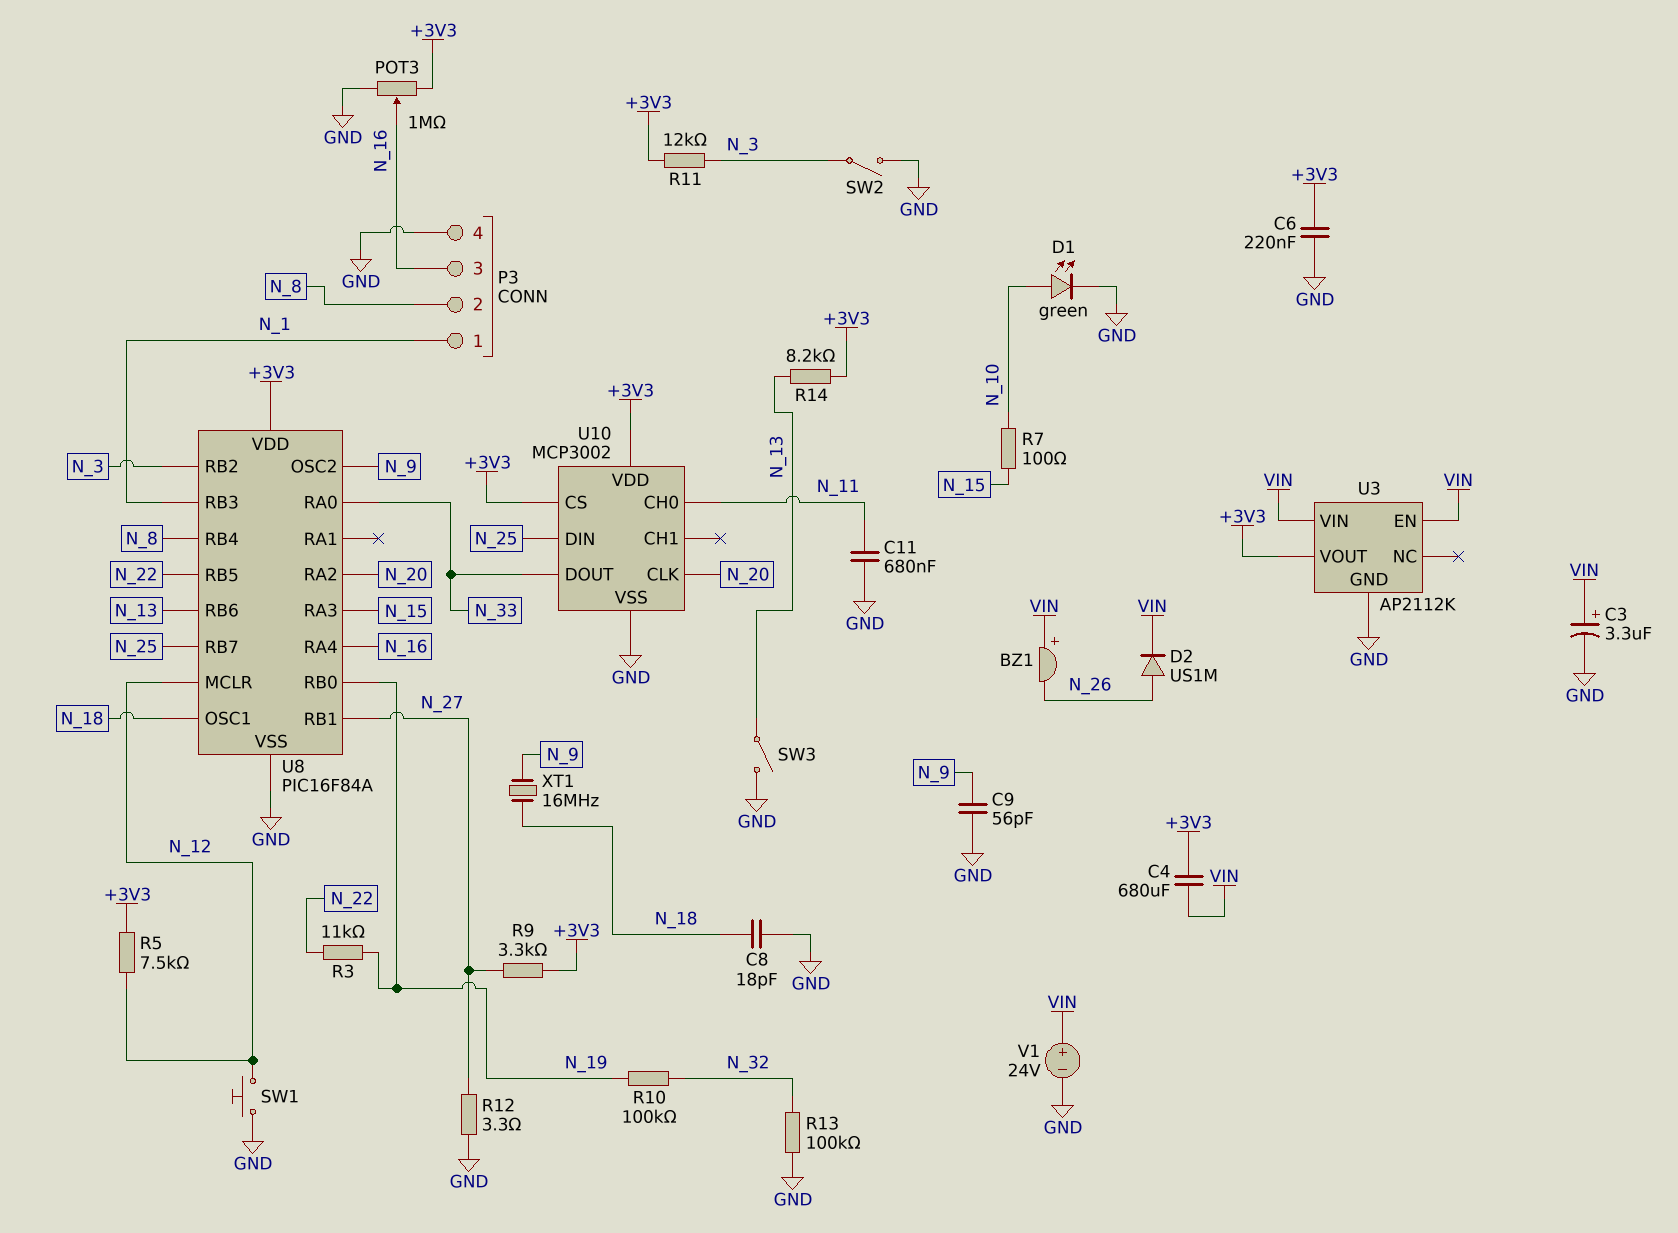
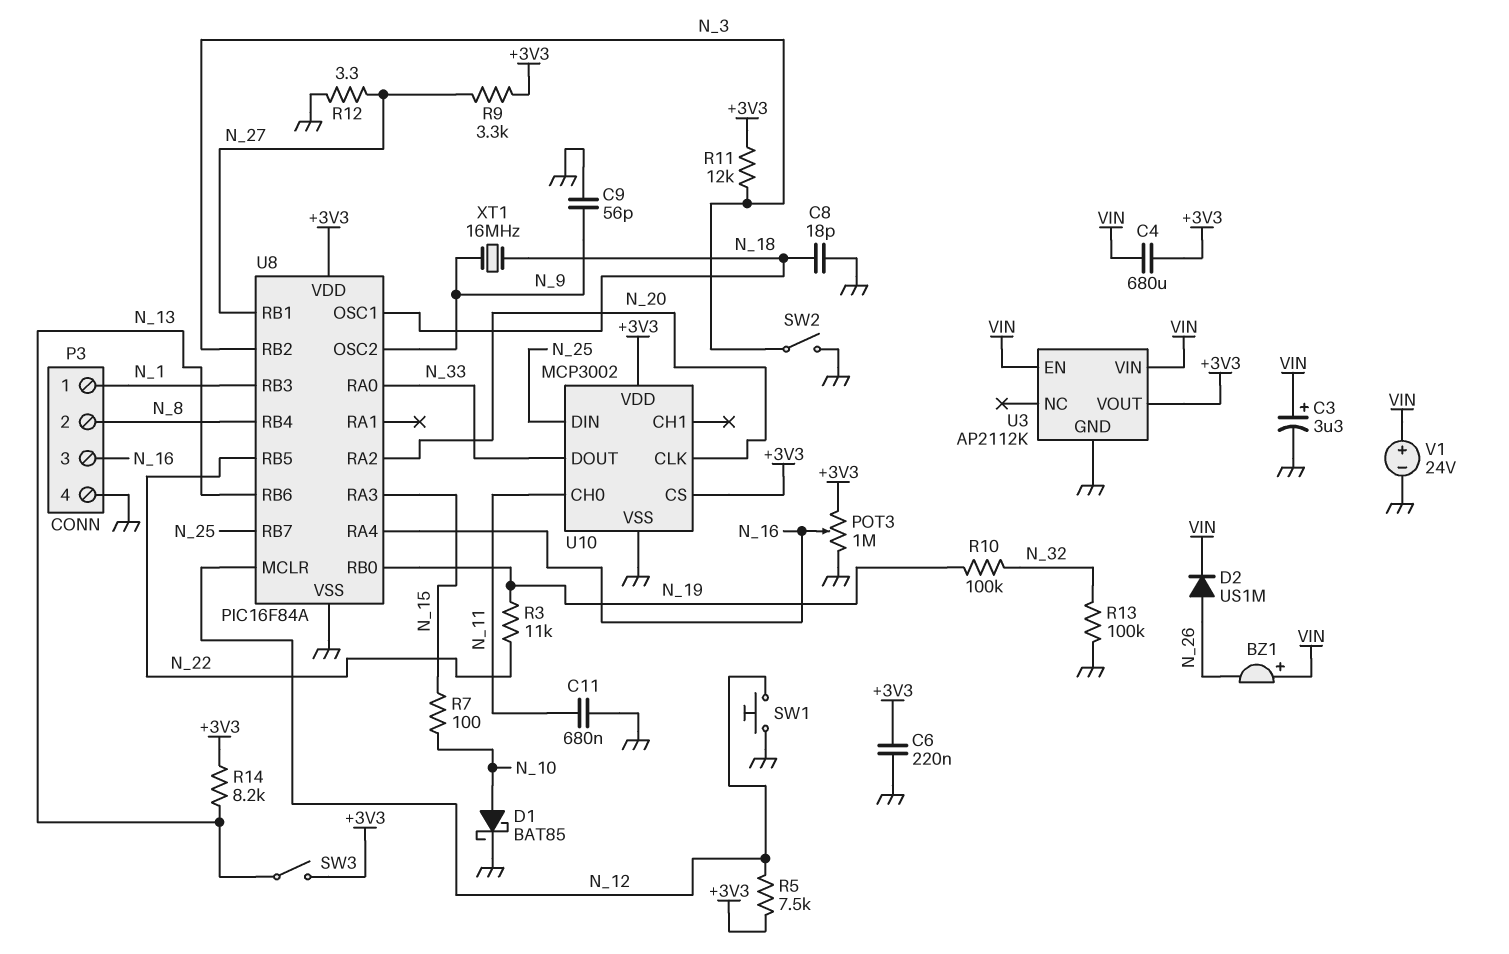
D1: LED green (A N_10, K GND) -> schottky BAT85 (A N_10, K GND)
SW3: switch (GND, N_13) -> switch (+3V3, N_13)

